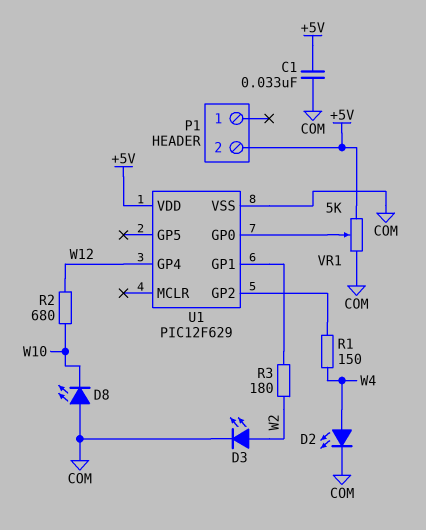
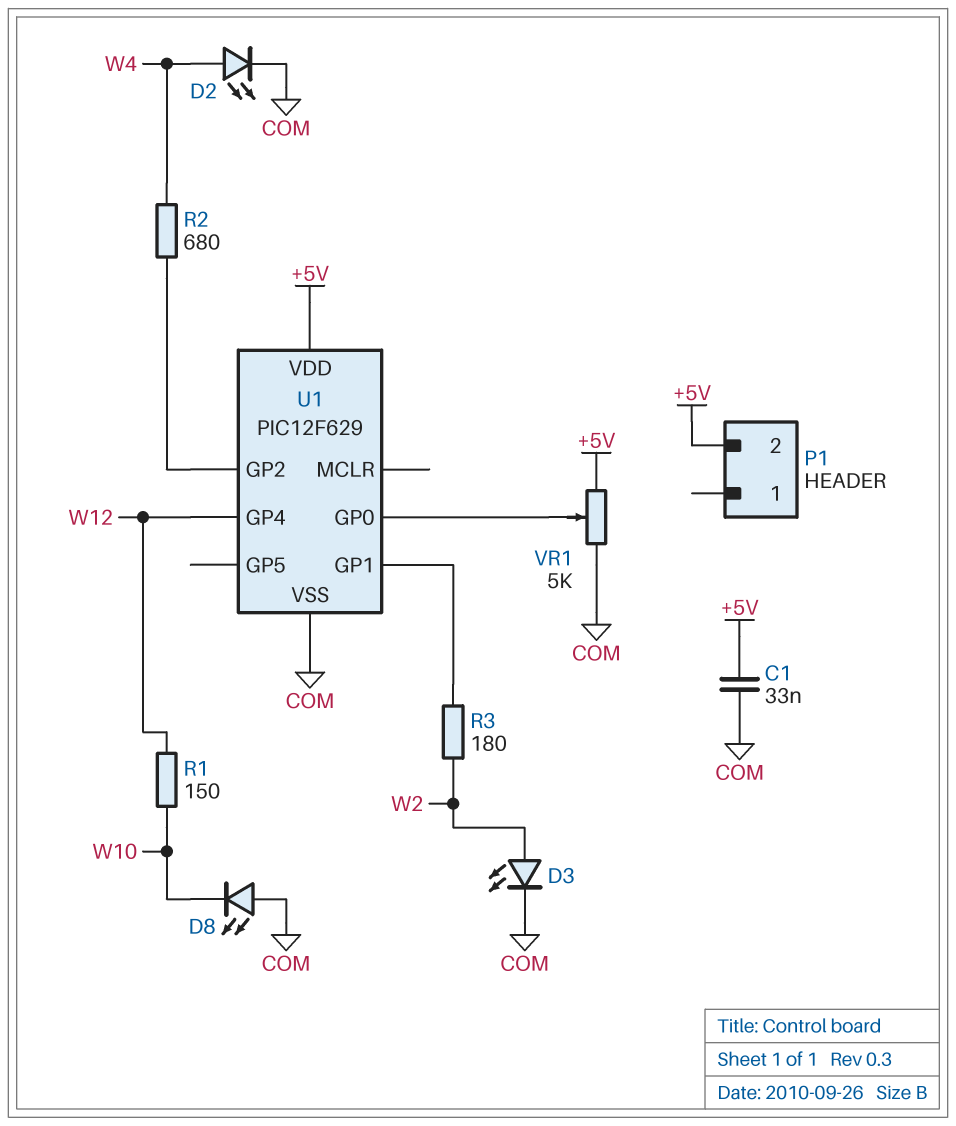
R1: 150 (U1/GP2, W4) -> 150 (W10, W12)
R2: 680 (W10, W12) -> 680 (U1/GP2, W4)

